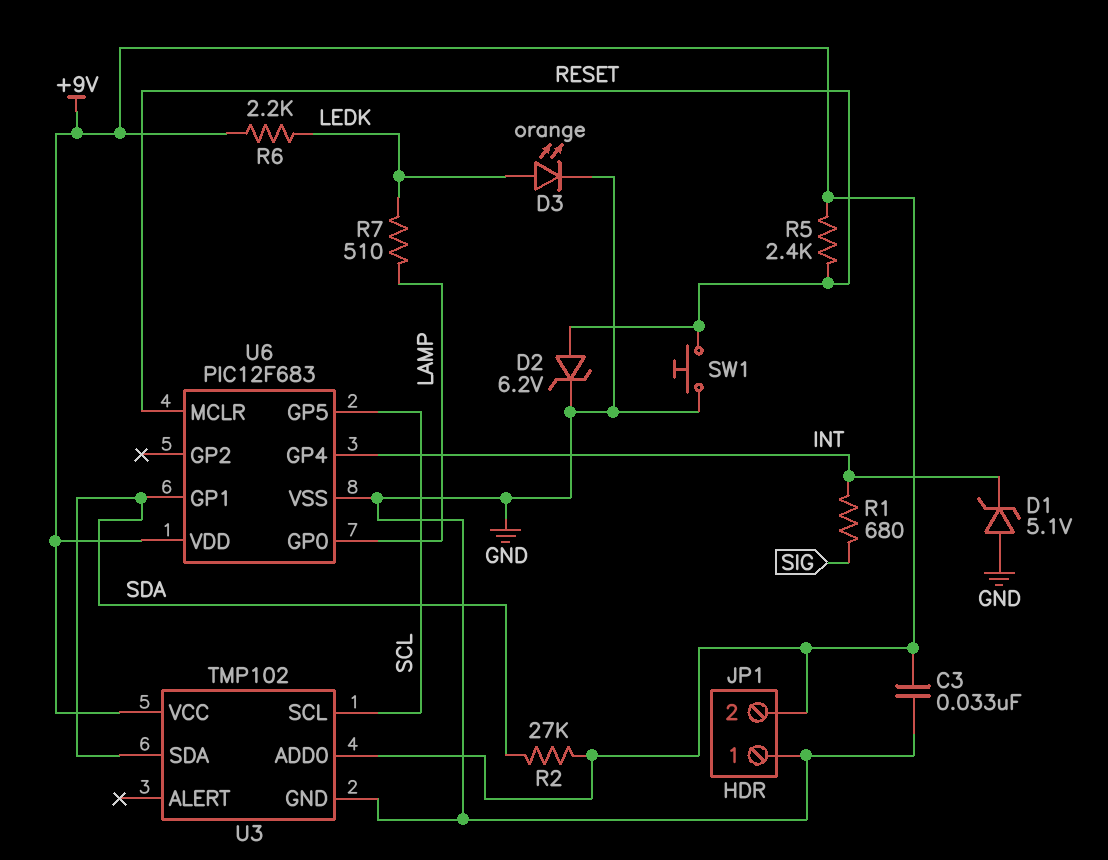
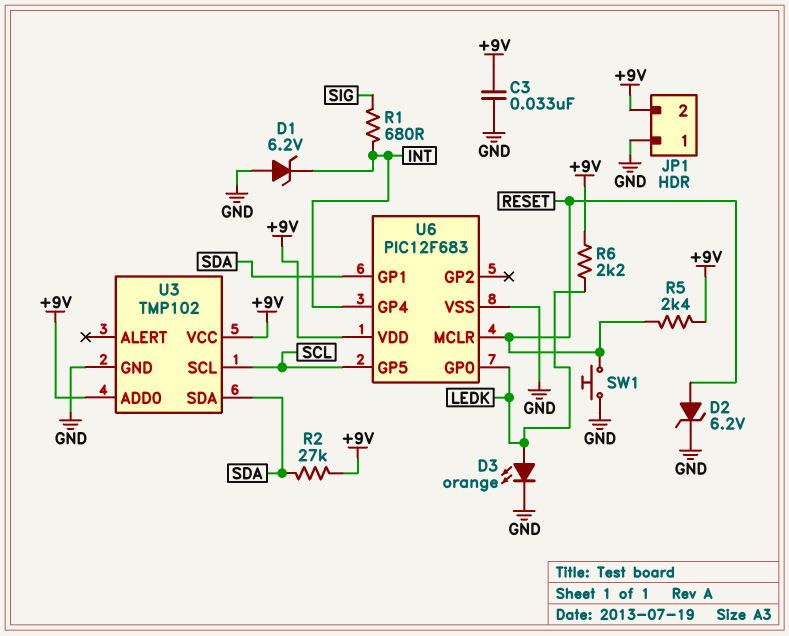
D1: zener 5.1V (A GND, K INT) -> zener 6.2V (A GND, K INT)
R7: 510 (LAMP, LEDK) -> none
U6 pin GP0: LAMP -> LEDK

